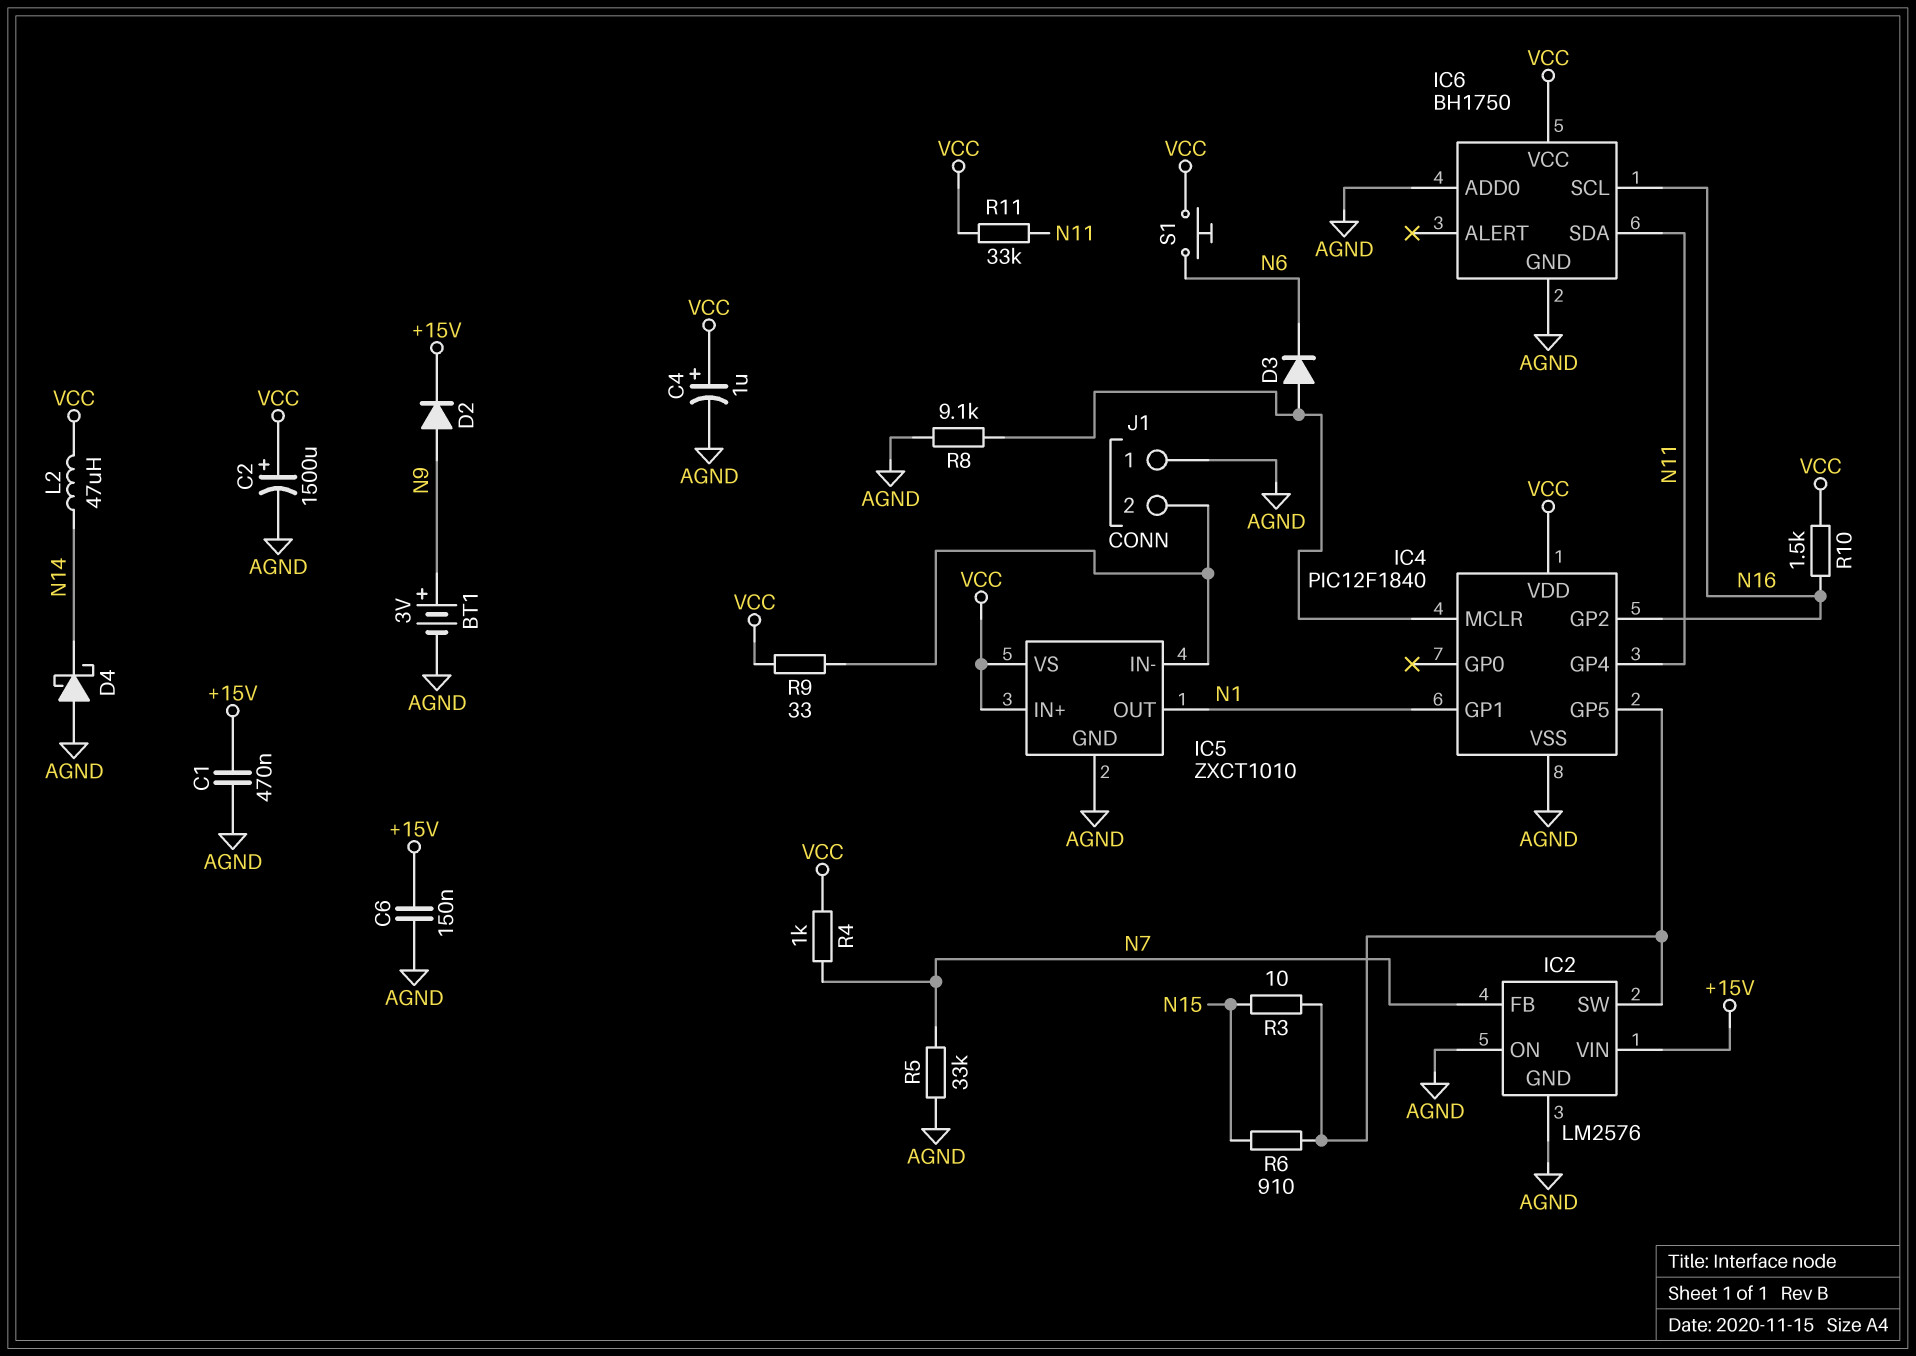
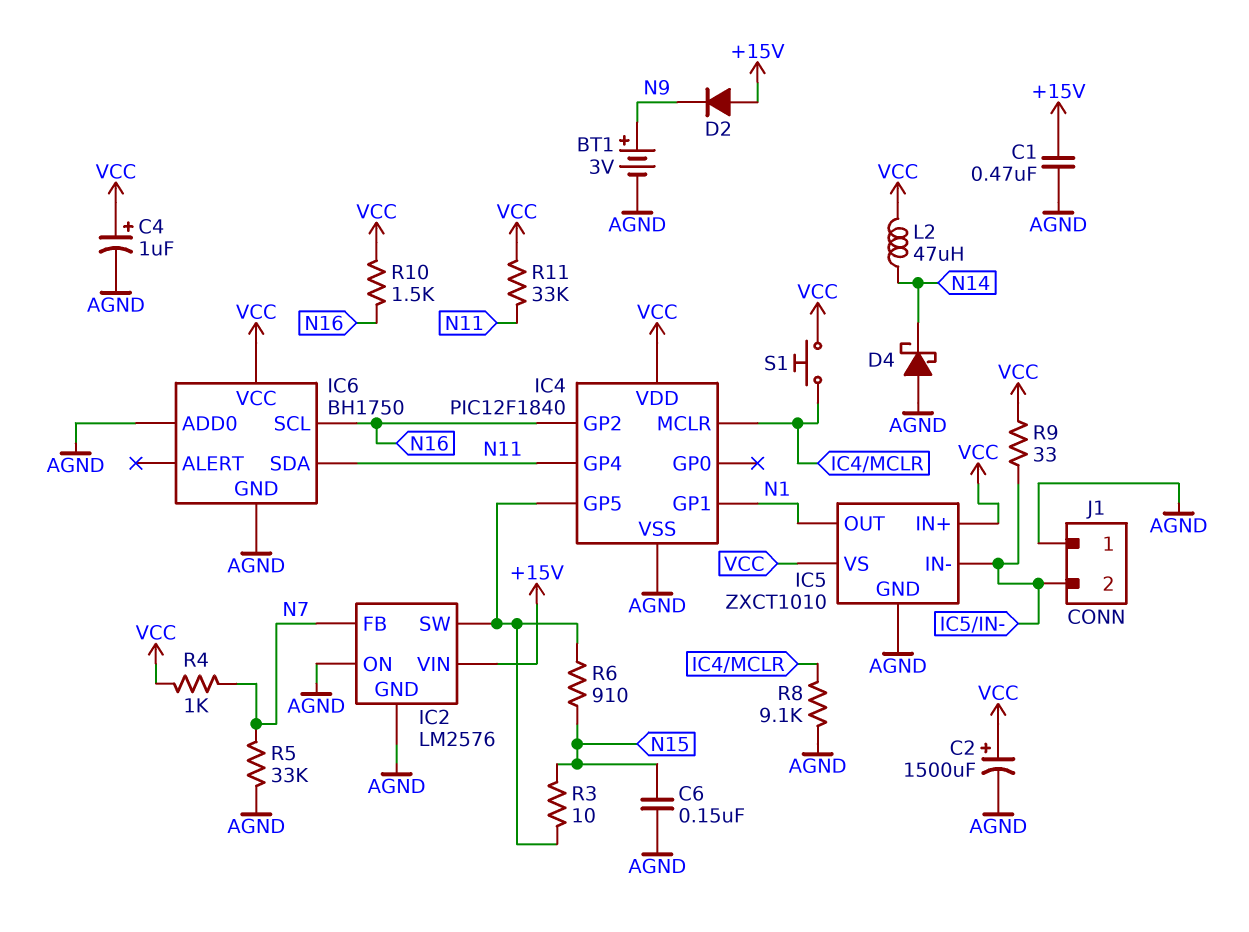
C6: 150nF (+15V, AGND) -> 150nF (AGND, N15)
D2: diode (A N9, K +15V) -> diode (A +15V, K N9)
D3: diode (A IC4/MCLR, K N6) -> none
S1: button (N6, VCC) -> button (IC4/MCLR, VCC)

